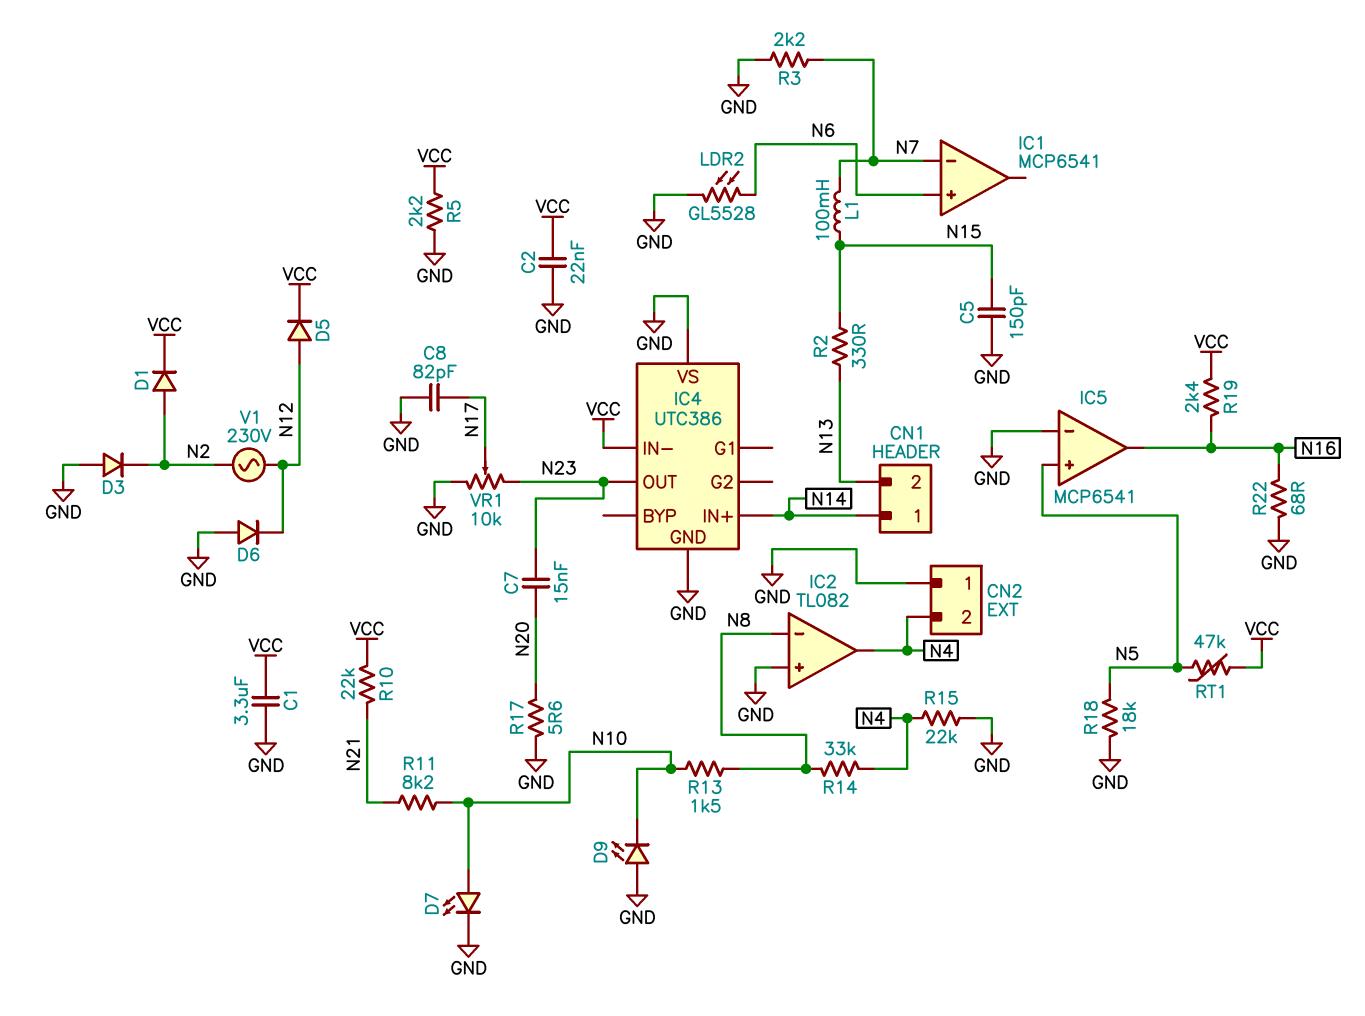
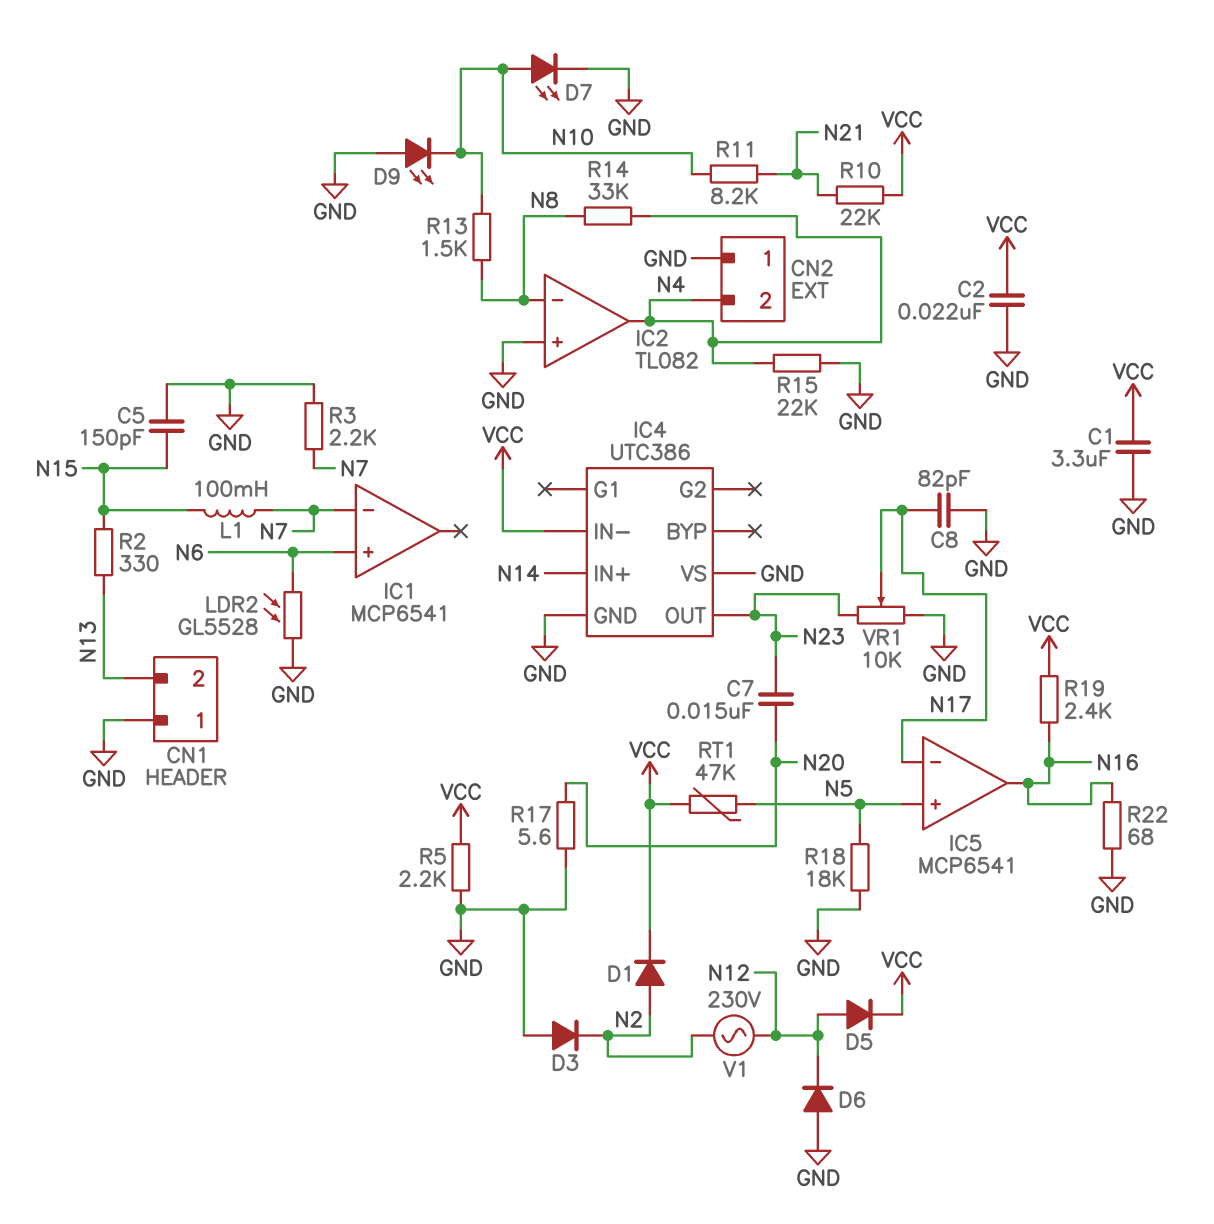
CN1 pin 1: N14 -> GND
IC5 pin in-: GND -> N17

